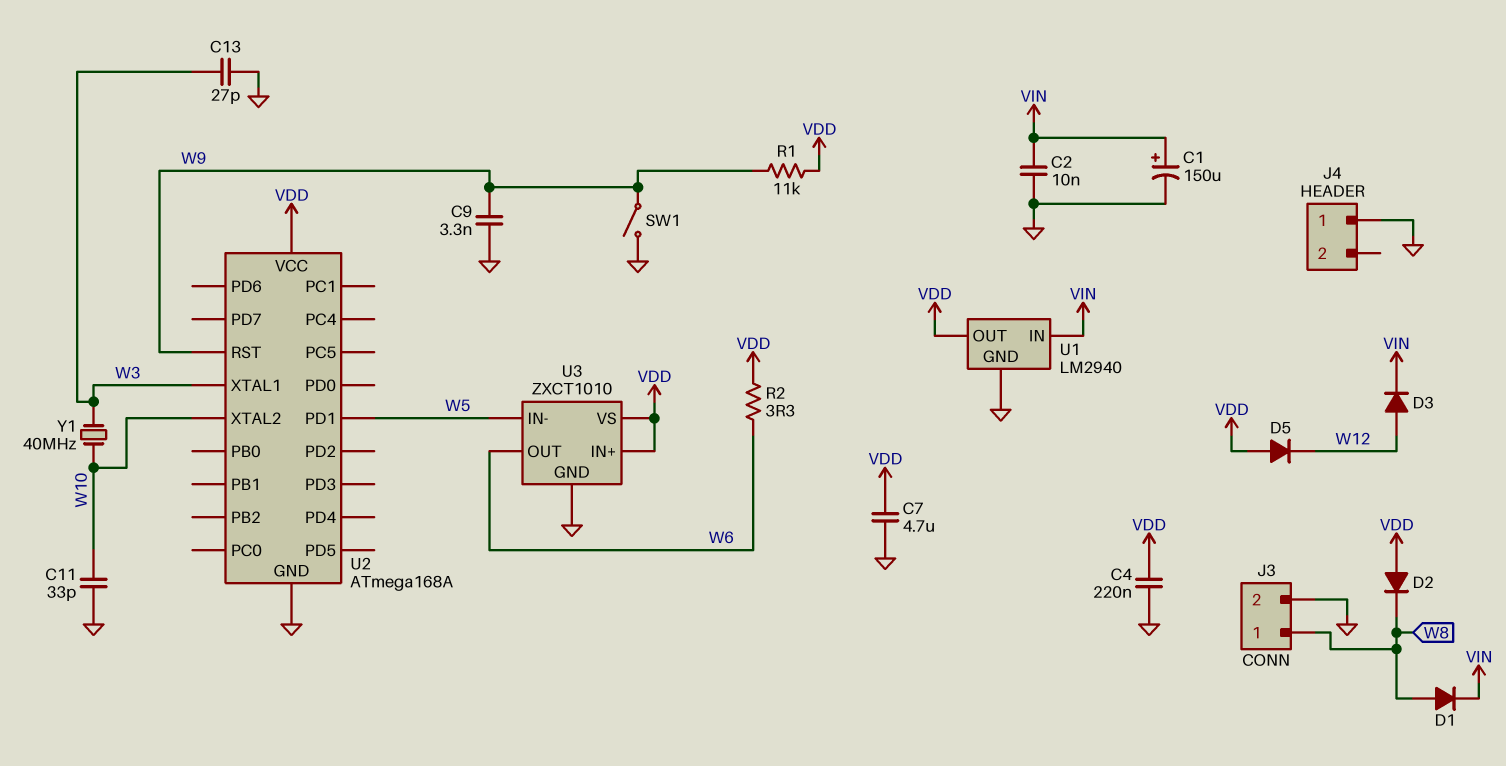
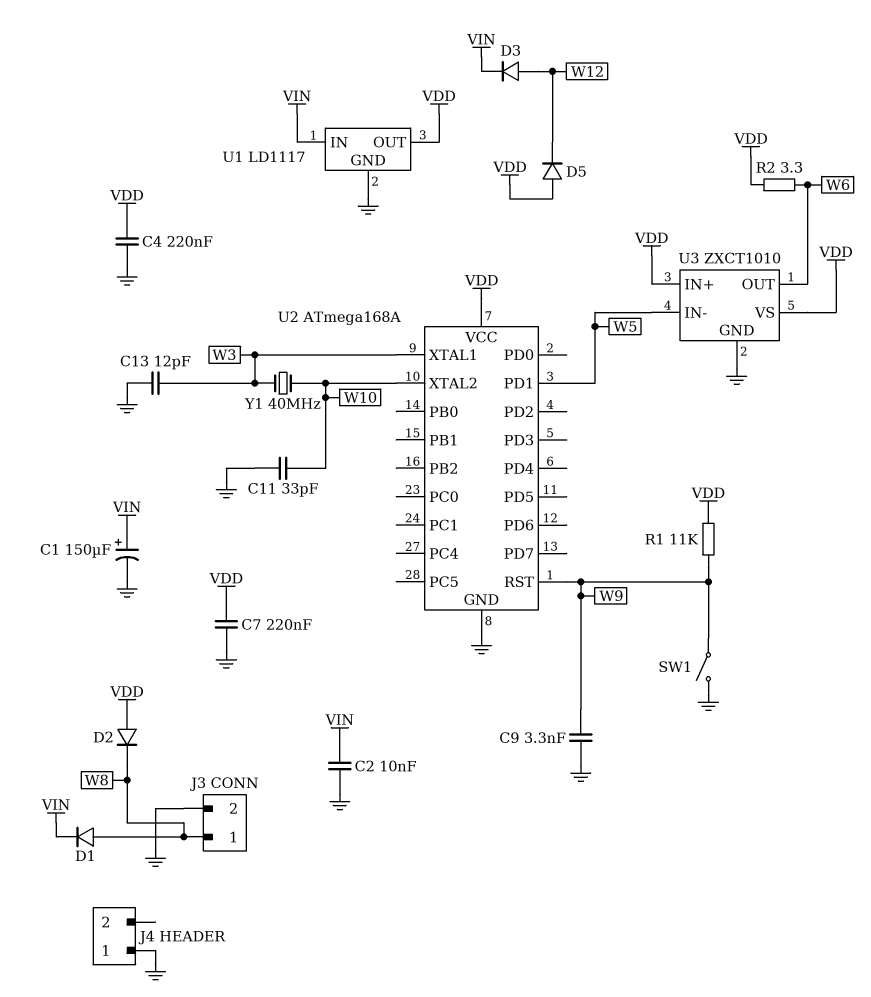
C7: 4.7uF (GND, VDD) -> 220nF (GND, VDD)
C13: 27pF (GND, W3) -> 12pF (GND, W3)
U1: LM2940 -> LD1117

